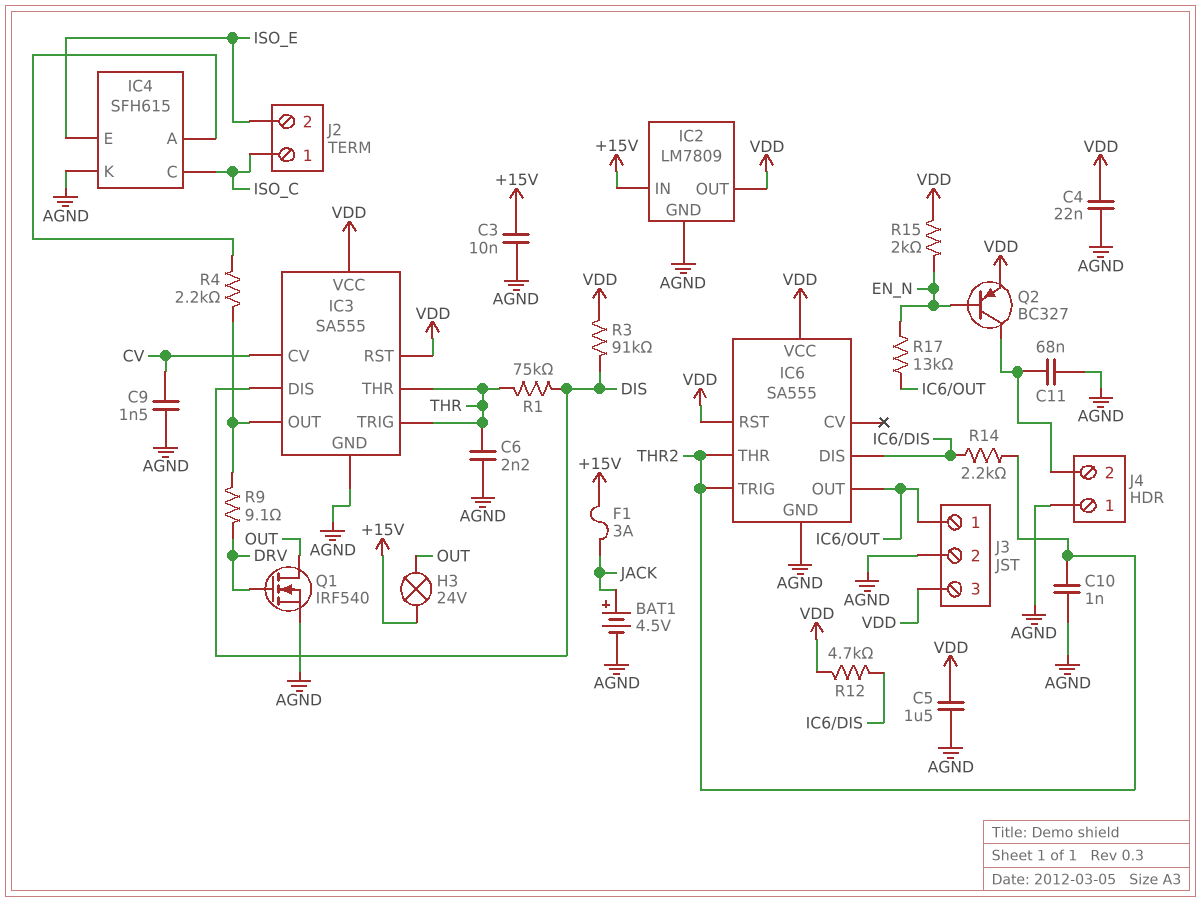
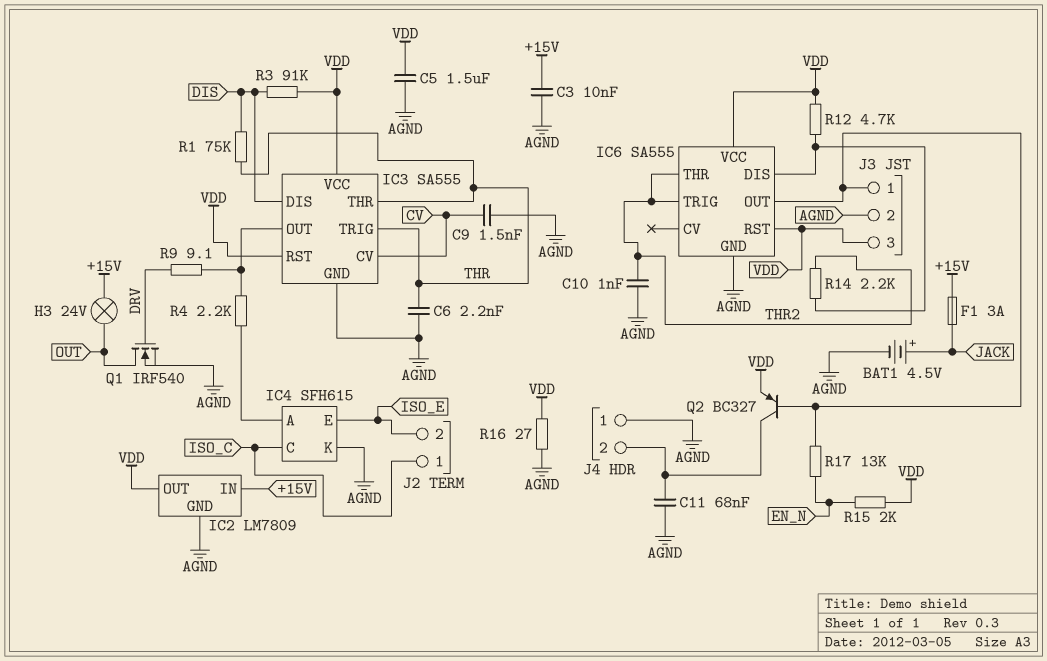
C4: 22nF (AGND, VDD) -> none
Q2: PNP BC327 (B EN_N, C J4/2, E VDD) -> PNP BC327 (B IC6/OUT, C J4/2, E VDD)
R16: none -> 27 (AGND, VDD)

